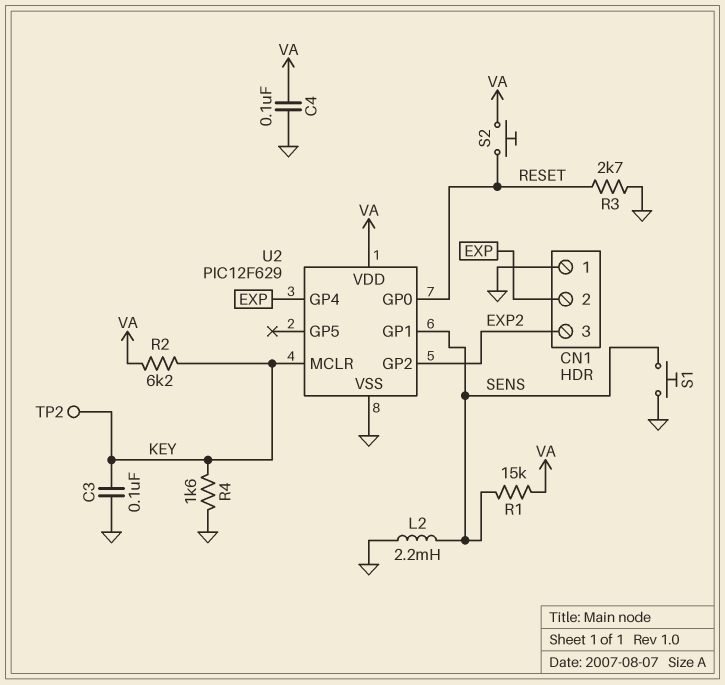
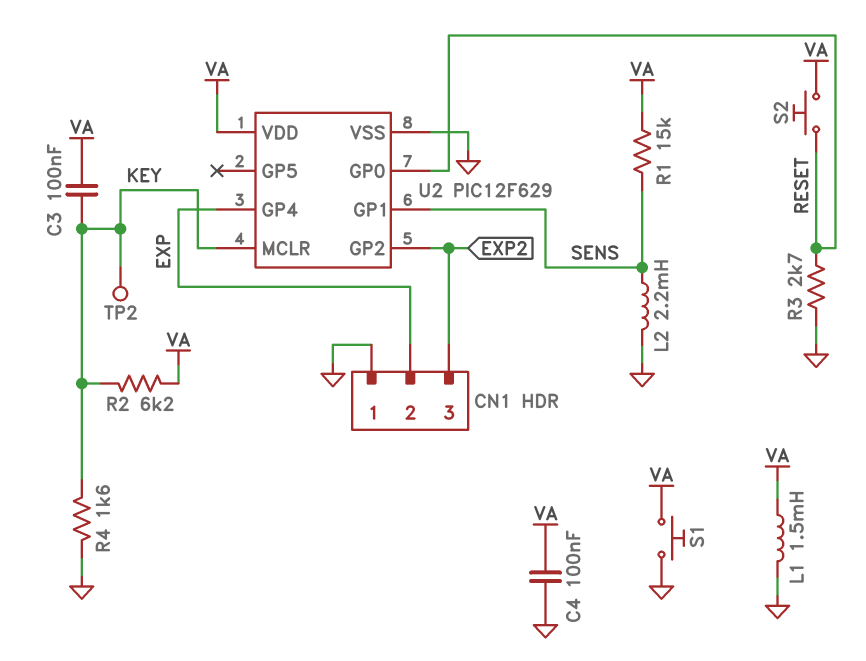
C3: 100nF (GND, KEY) -> 100nF (KEY, VA)
L1: none -> 1.5mH (GND, VA)
S1: button (GND, SENS) -> button (GND, VA)

